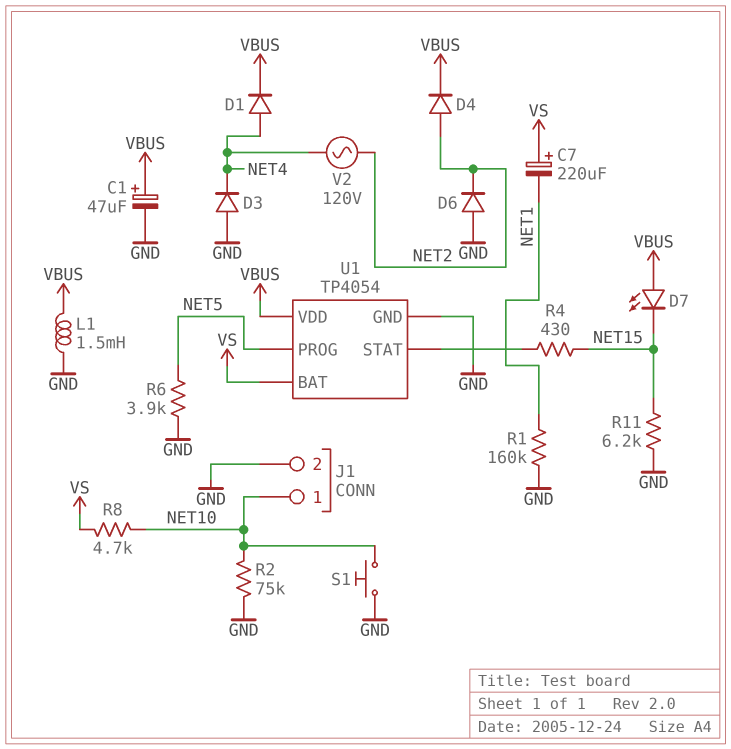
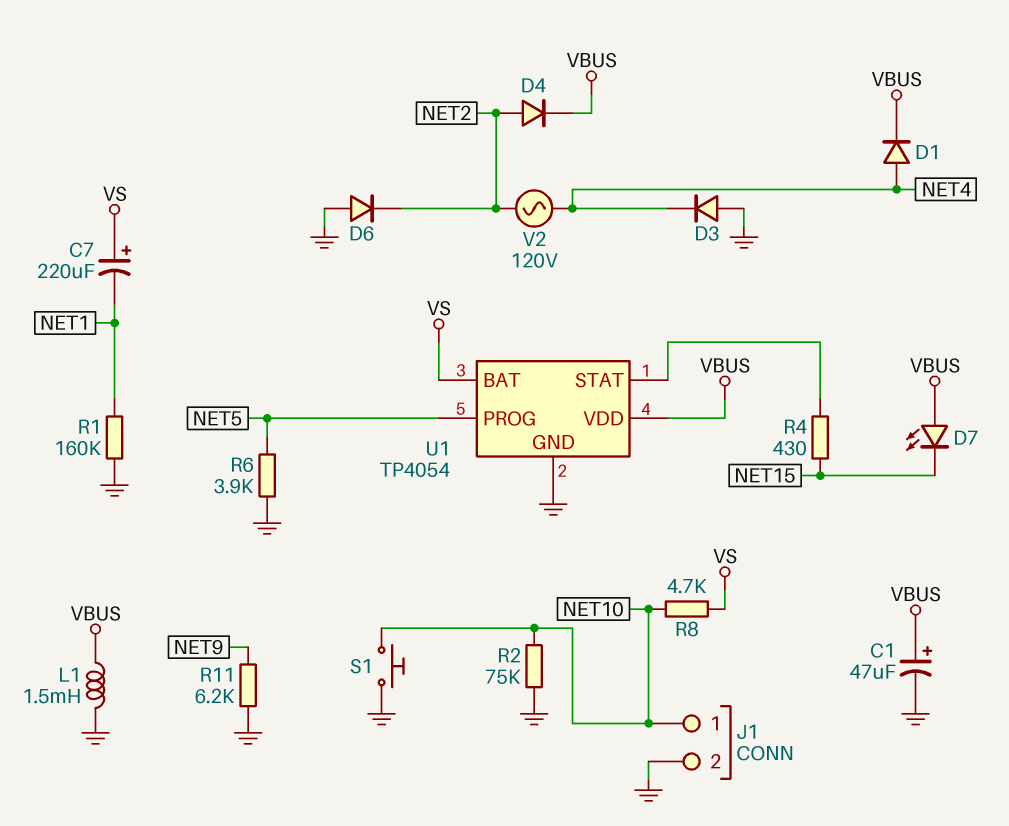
R11: 6.2k (GND, NET15) -> 6.2k (GND, NET9)

